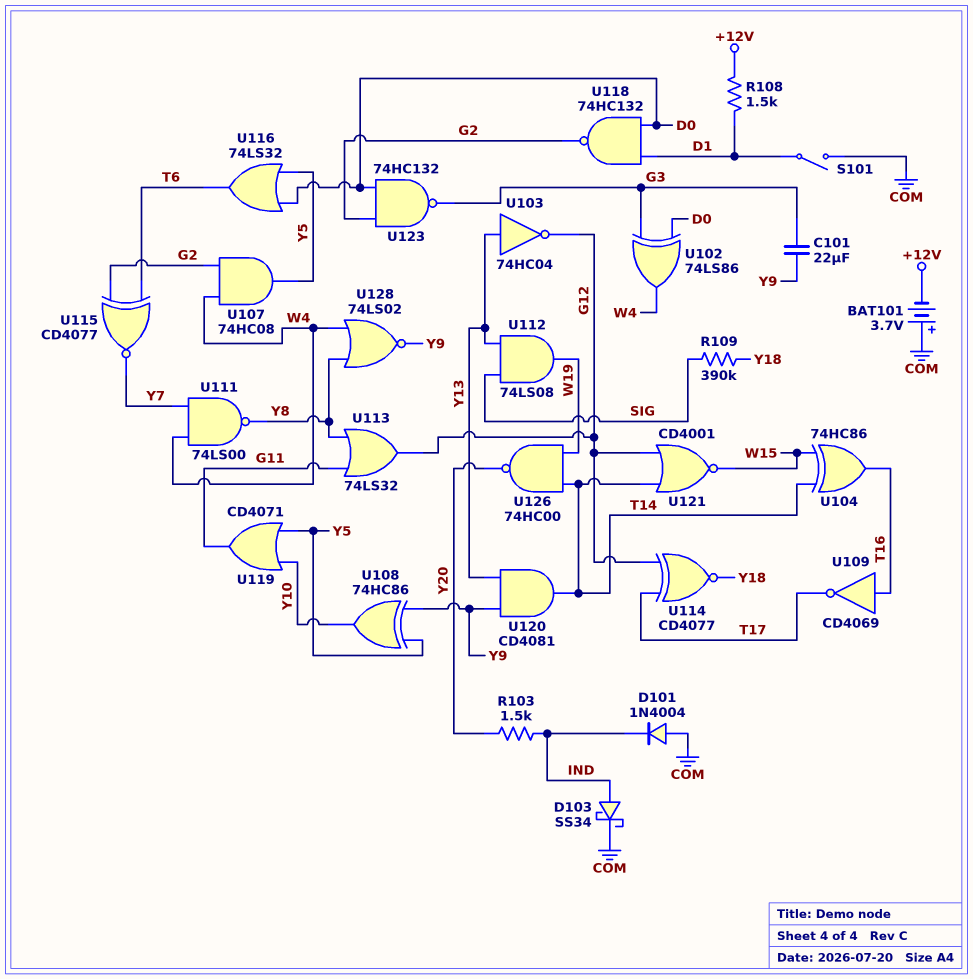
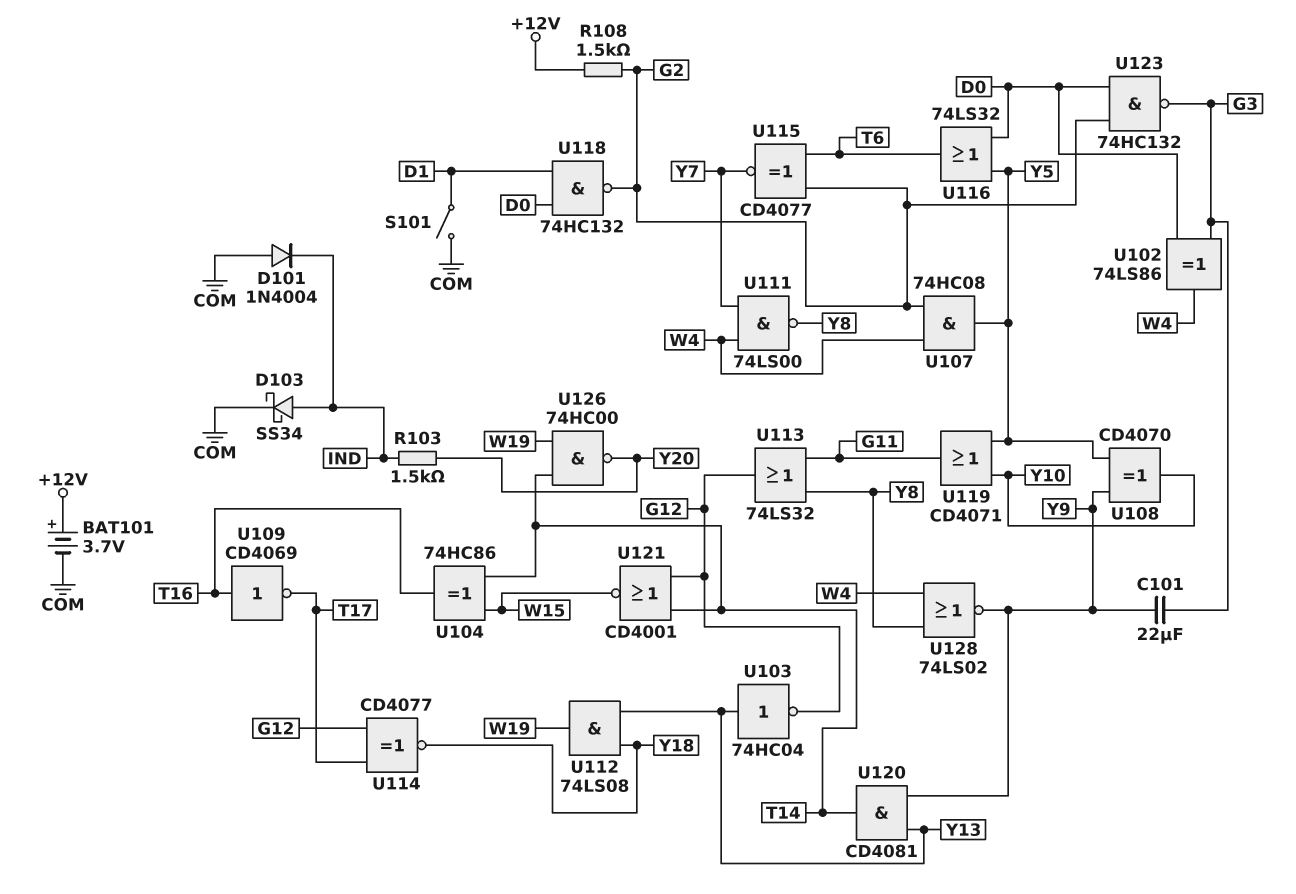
BAT101: 3.7V (plus COM, minus +12V) -> 3.7V (plus +12V, minus COM)
R108: 1.5k (+12V, D1) -> 1.5k (+12V, G2)
R109: 390k (SIG, Y18) -> none
U108: XOR 74HC86 (in Y5, in Y9, out Y10) -> XOR CD4070 (in Y5, in Y9, out Y10)
U112: AND 74LS08 (in SIG, in Y13, out W19) -> AND 74LS08 (in Y13, in Y18, out W19)

